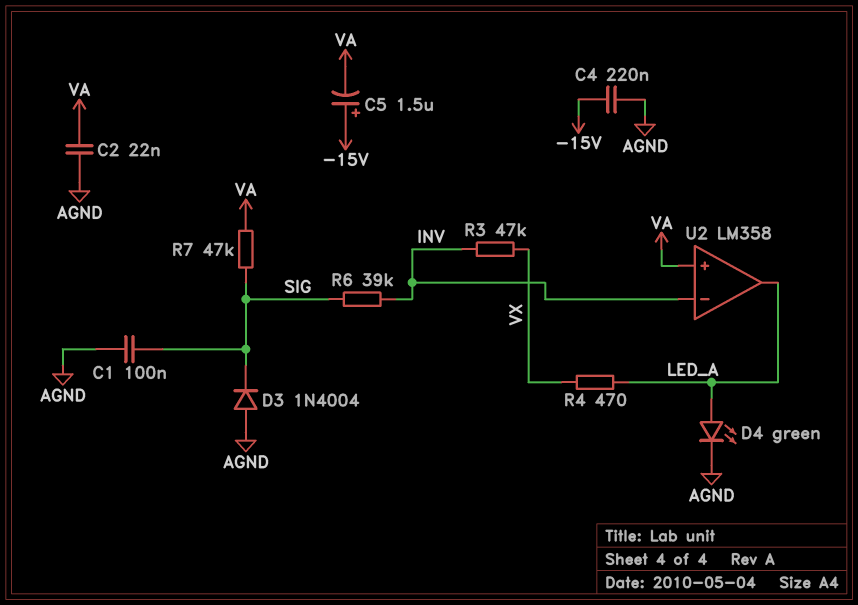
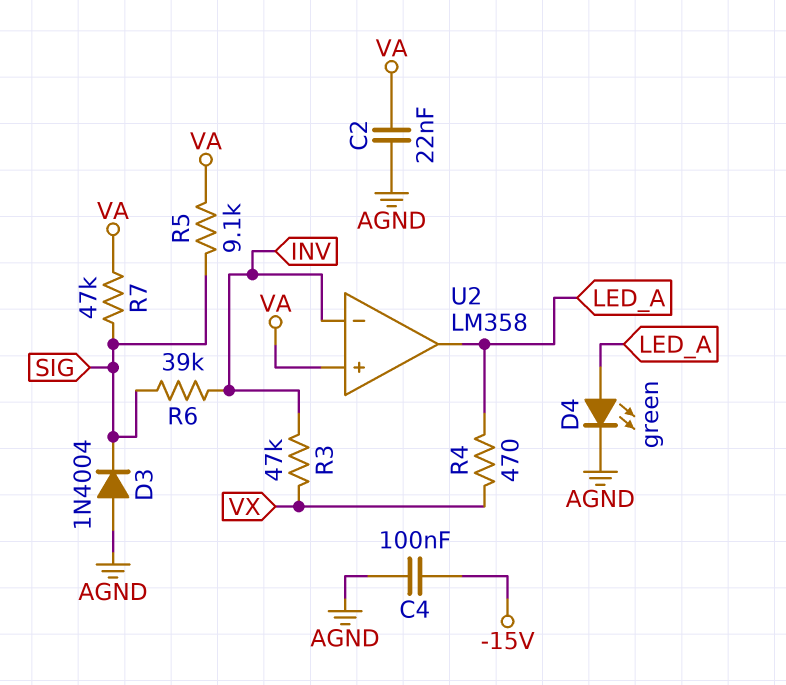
C1: 100nF (AGND, SIG) -> none
C4: 220nF (-15V, AGND) -> 100nF (-15V, AGND)
C5: 1.5uF (plus -15V, minus VA) -> none
R5: none -> 9.1k (SIG, VA)

